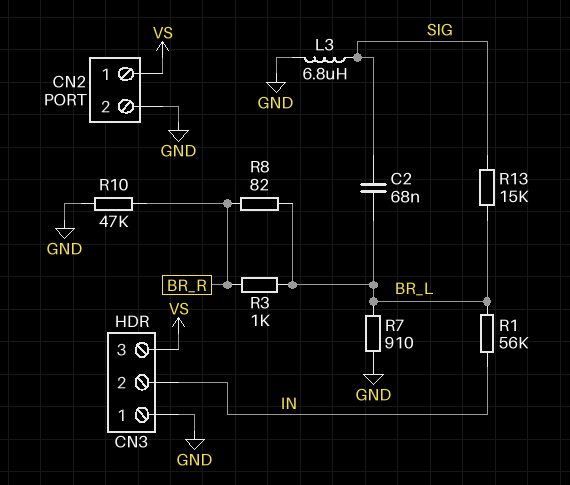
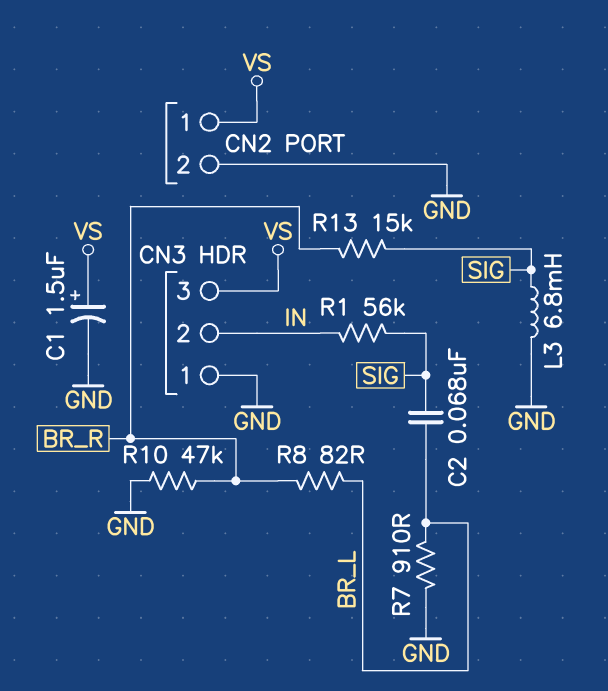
C1: none -> 1.5uF (plus VS, minus GND)
L3: 6.8uH (GND, SIG) -> 6.8mH (GND, SIG)
R1: 56k (BR_L, IN) -> 56k (IN, SIG)
R3: 1k (BR_L, BR_R) -> none
R13: 15k (BR_L, SIG) -> 15k (BR_R, SIG)

